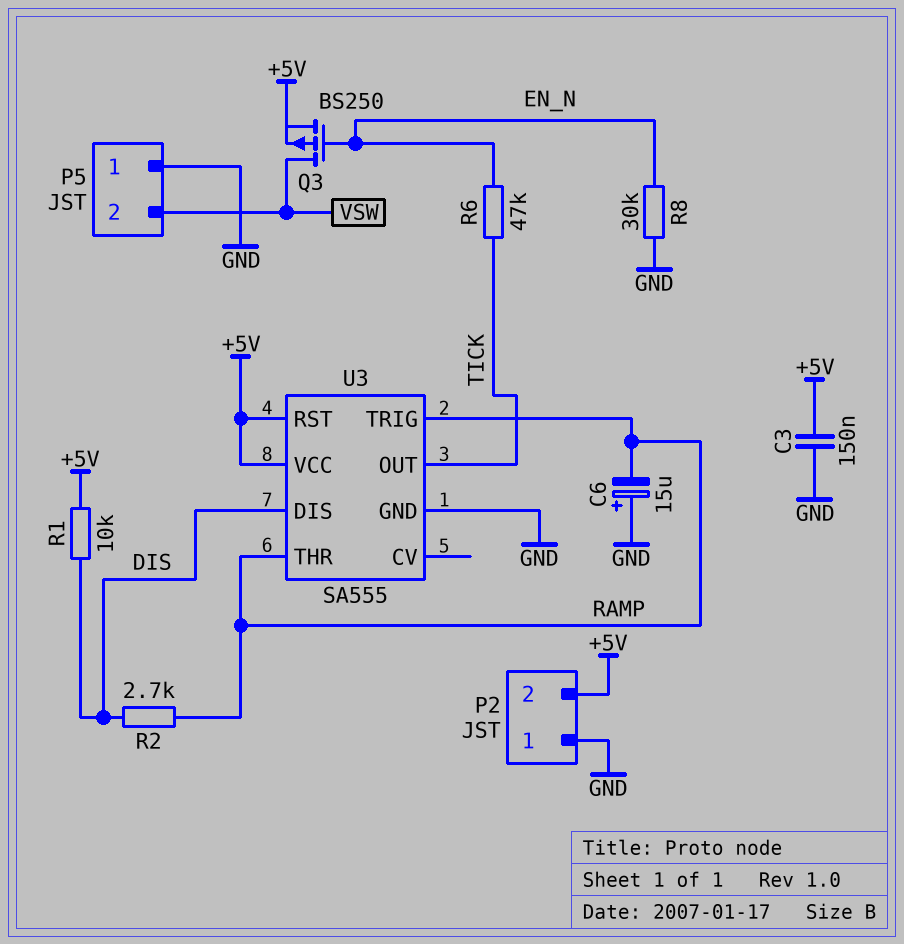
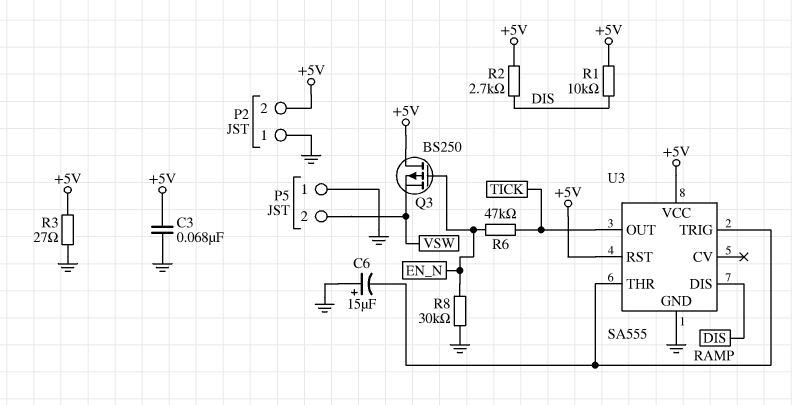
C3: 150nF (+5V, GND) -> 68nF (+5V, GND)
Q3: PMOS BS250 (G EN_N, D VSW, S +5V) -> PMOS BS250 (G EN_N, D +5V, S VSW)
R2: 2.7k (DIS, RAMP) -> 2.7k (+5V, DIS)
R3: none -> 27 (+5V, GND)

